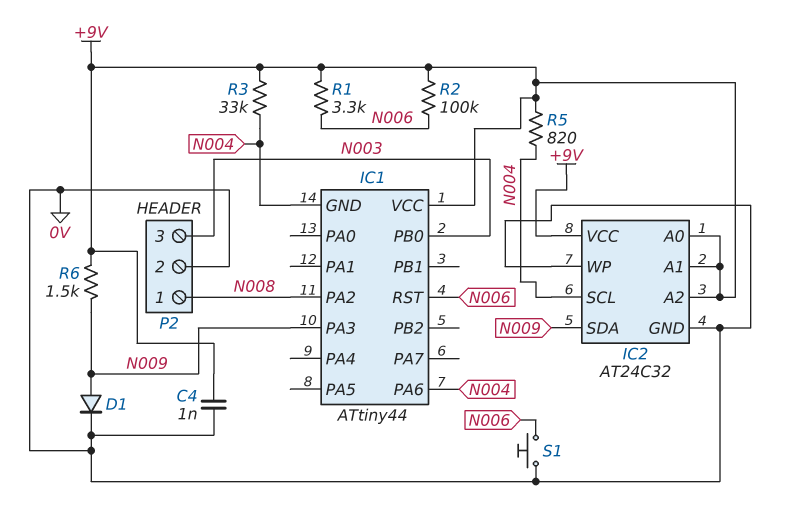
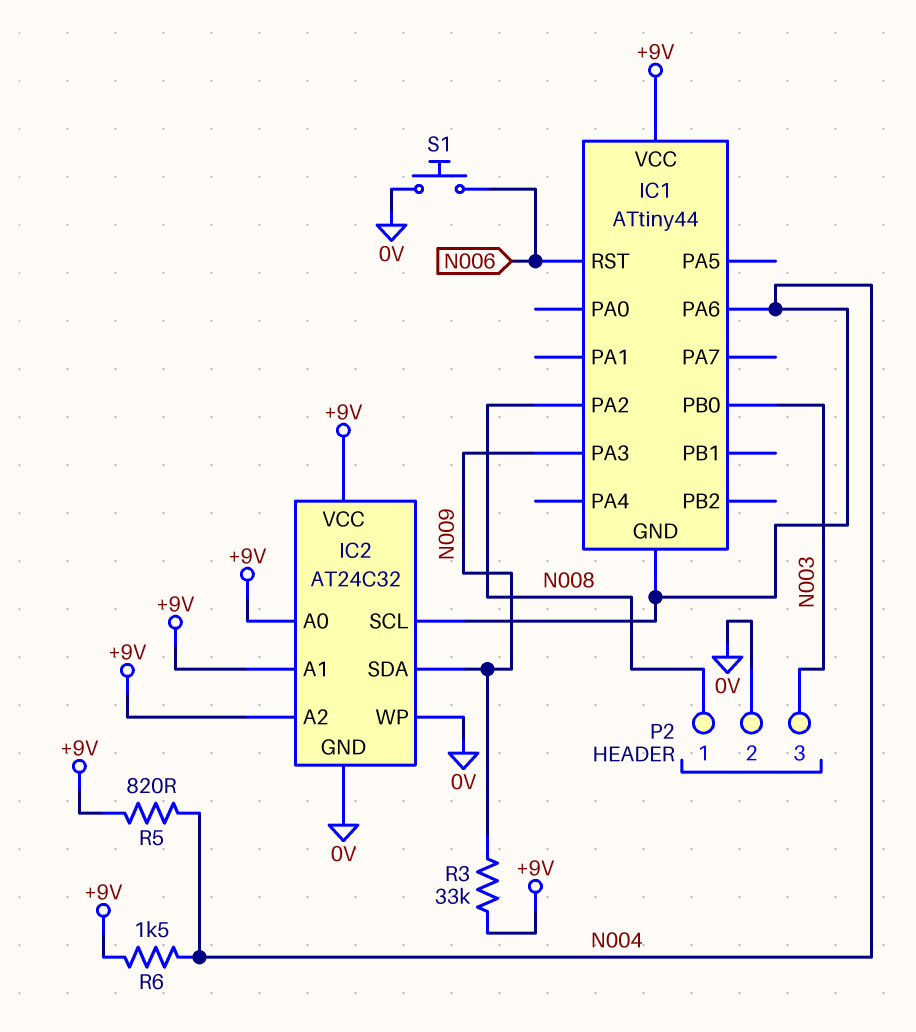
C4: 1nF (+9V, 0V) -> none
D1: diode (A N009, K 0V) -> none
R1: 3.3k (+9V, N006) -> none
R2: 100k (+9V, N006) -> none
R3: 33k (+9V, N004) -> 33k (+9V, N009)
R6: 1.5k (+9V, N009) -> 1.5k (+9V, N004)

